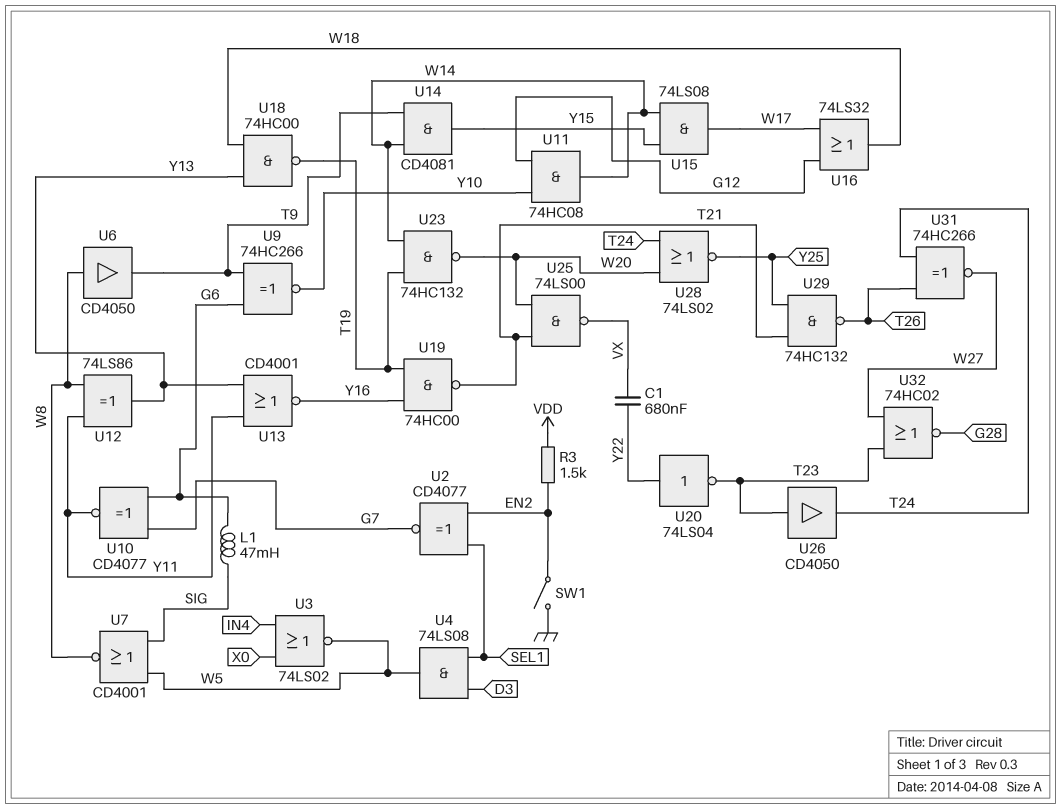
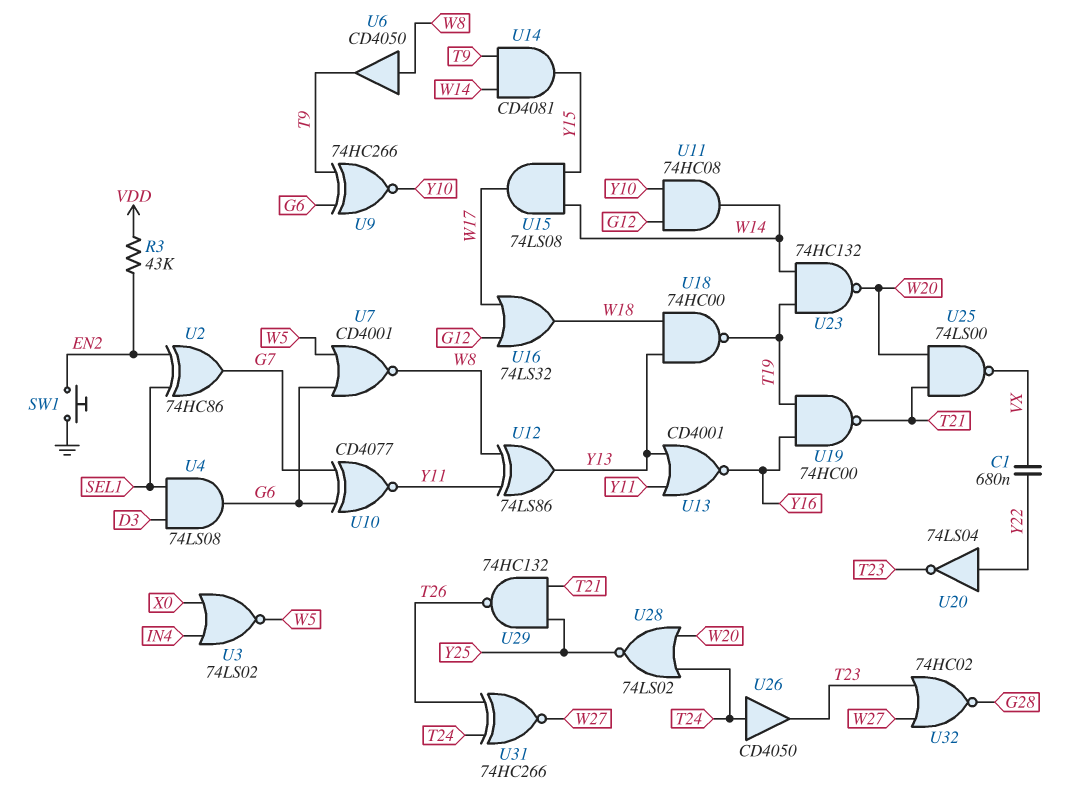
L1: 47mH (G6, SIG) -> none
R3: 1.5k (EN2, VDD) -> 43k (EN2, VDD)
SW1: switch (EN2, GND) -> button (EN2, GND)
U2: XNOR CD4077 (in EN2, in SEL1, out G7) -> XOR 74HC86 (in EN2, in SEL1, out G7)
U4: AND 74LS08 (in D3, in SEL1, out W5) -> AND 74LS08 (in D3, in SEL1, out G6)
U7: NOR CD4001 (in SIG, in W5, out W8) -> NOR CD4001 (in G6, in W5, out W8)
U26: buffer CD4050 (in T23, out T24) -> buffer CD4050 (in T24, out T23)

